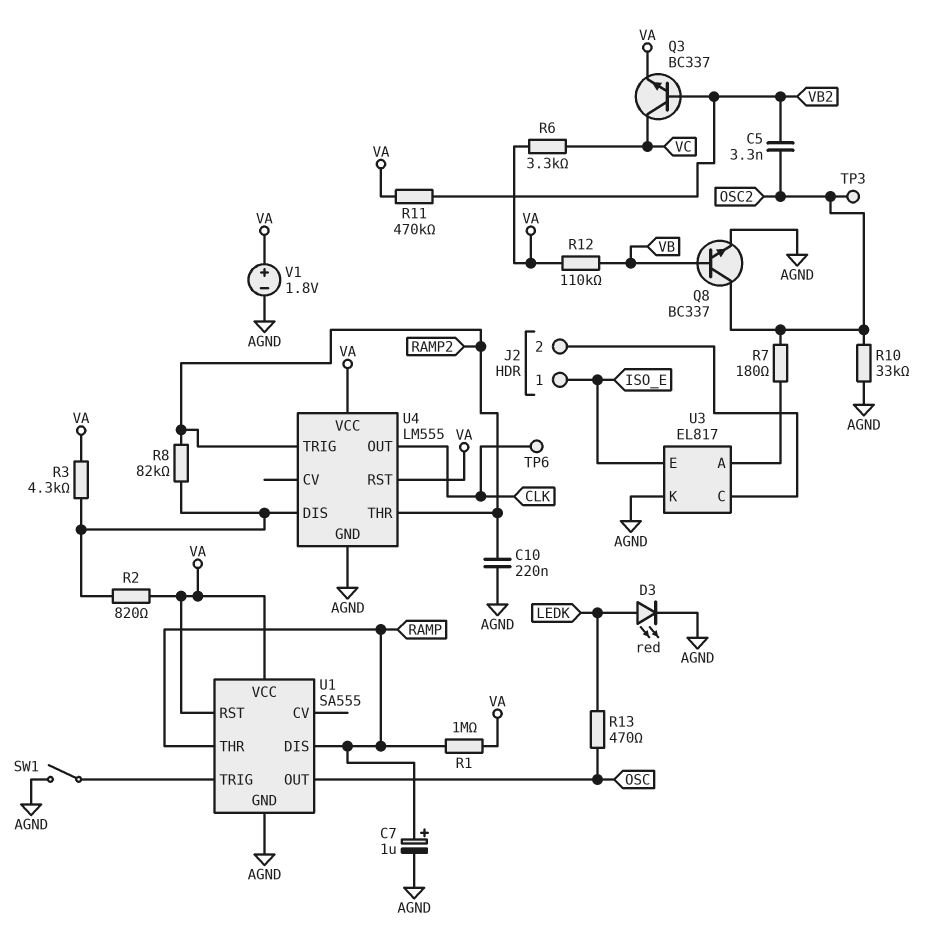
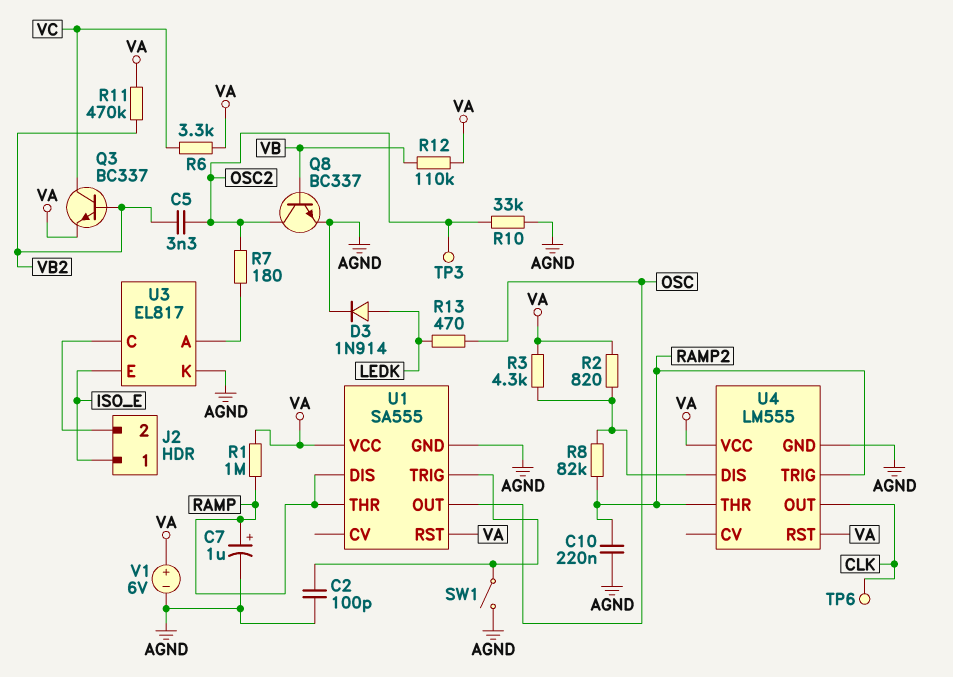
C2: none -> 100pF (AGND, U1/TRIG)
D3: LED red (A LEDK, K AGND) -> diode 1N914 (A LEDK, K AGND)
V1: 1.8V (plus VA, minus AGND) -> 6V (plus VA, minus AGND)

